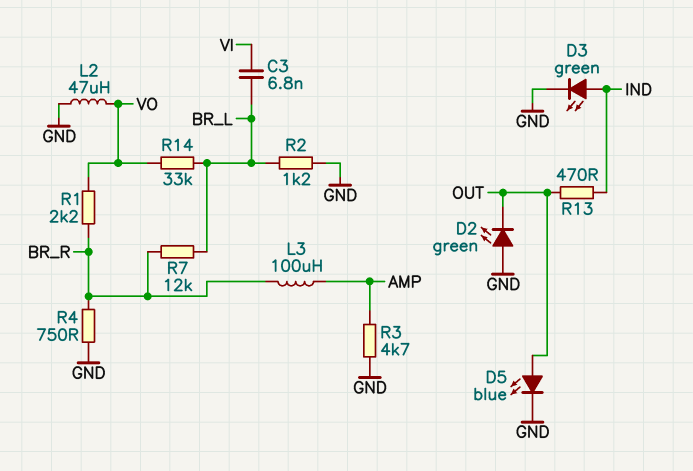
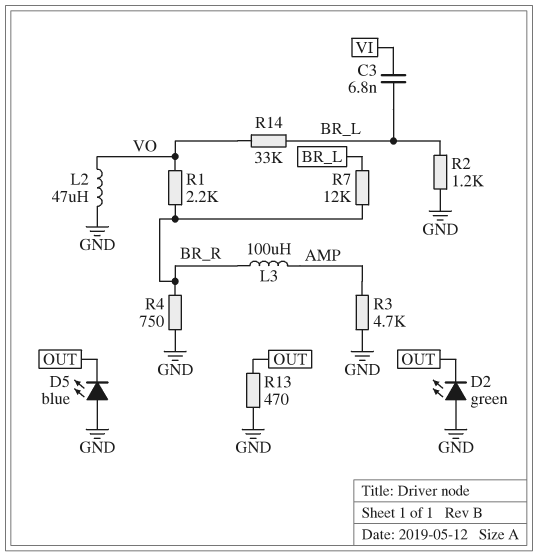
D3: LED green (A IND, K GND) -> none
D5: LED blue (A OUT, K GND) -> LED blue (A GND, K OUT)
R13: 470 (IND, OUT) -> 470 (GND, OUT)

